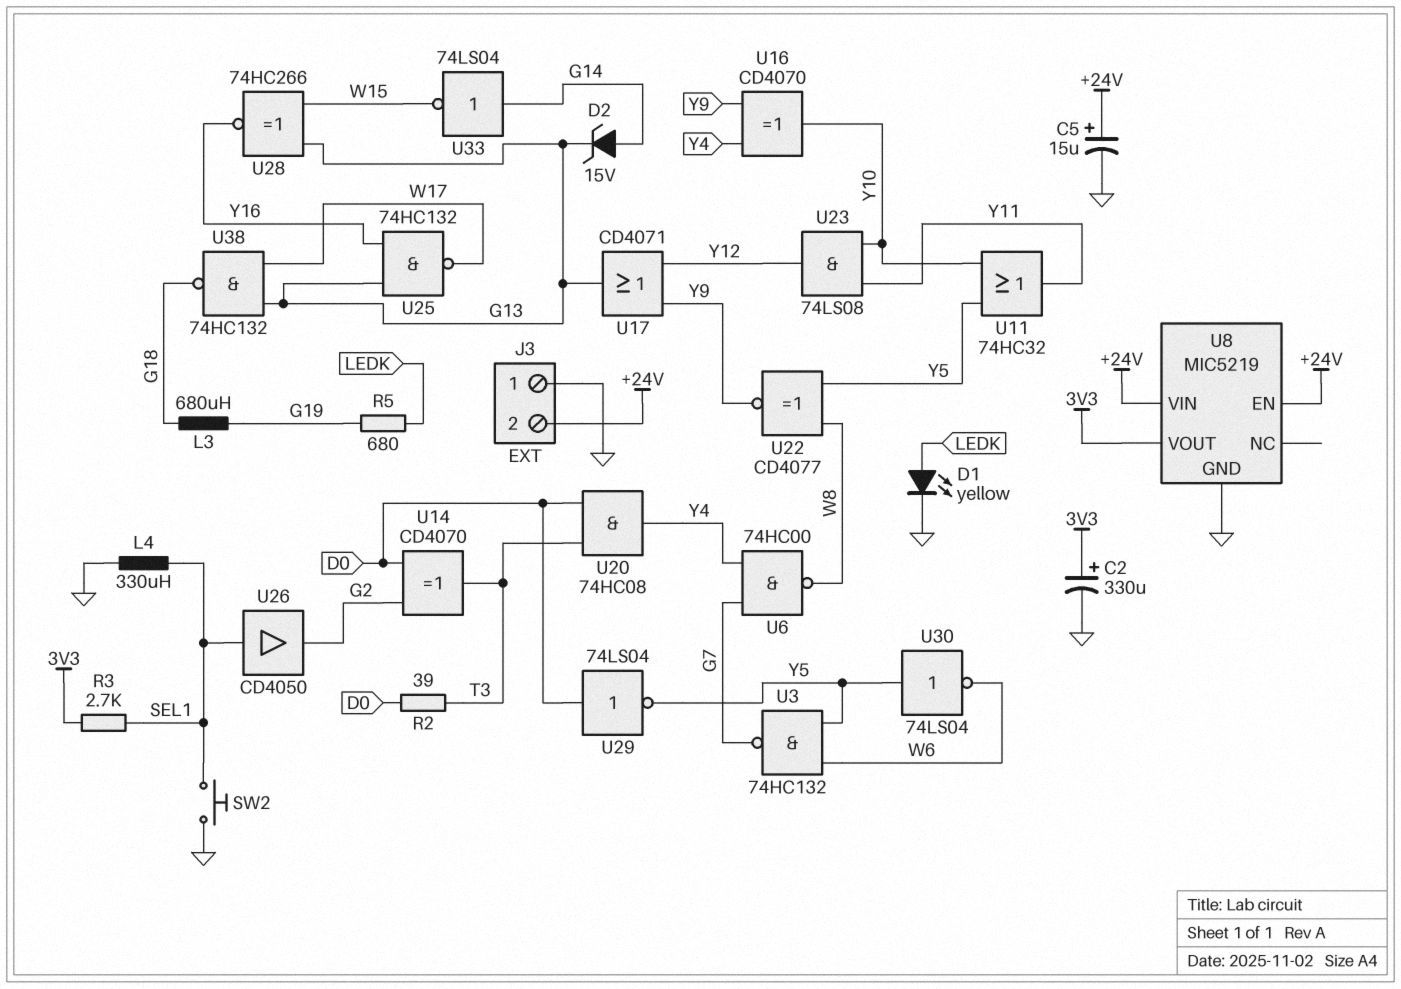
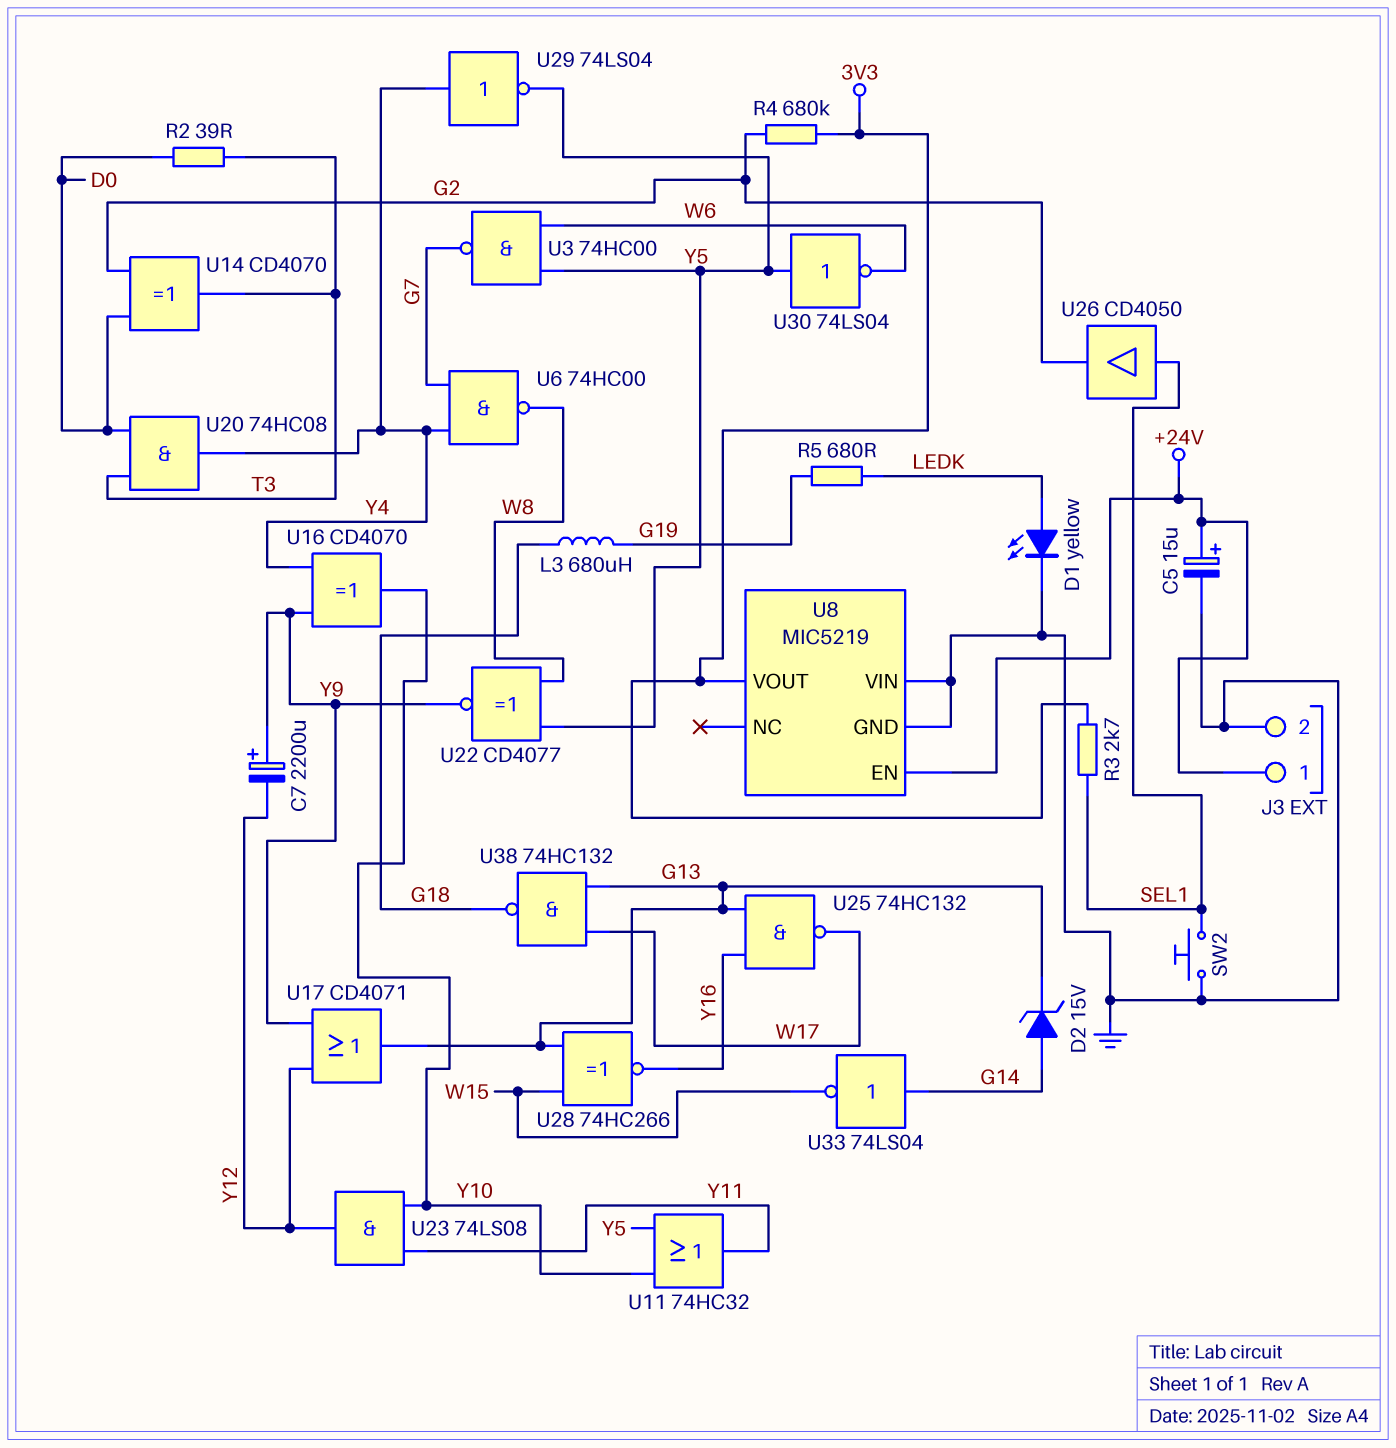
C2: 330uF (plus 3V3, minus GND) -> none
C7: none -> 2200uF (plus Y9, minus Y12)
J3 pin 1: GND -> +24V
J3 pin 2: +24V -> GND
L4: 330uH (GND, SEL1) -> none
R4: none -> 680k (3V3, G2)
U3: NAND 74HC132 (in W6, in Y5, out G7) -> NAND 74HC00 (in W6, in Y5, out G7)
U8 pin VIN: +24V -> GND
U29: NOT 74LS04 (in D0, out Y5) -> NOT 74LS04 (in Y4, out Y5)

